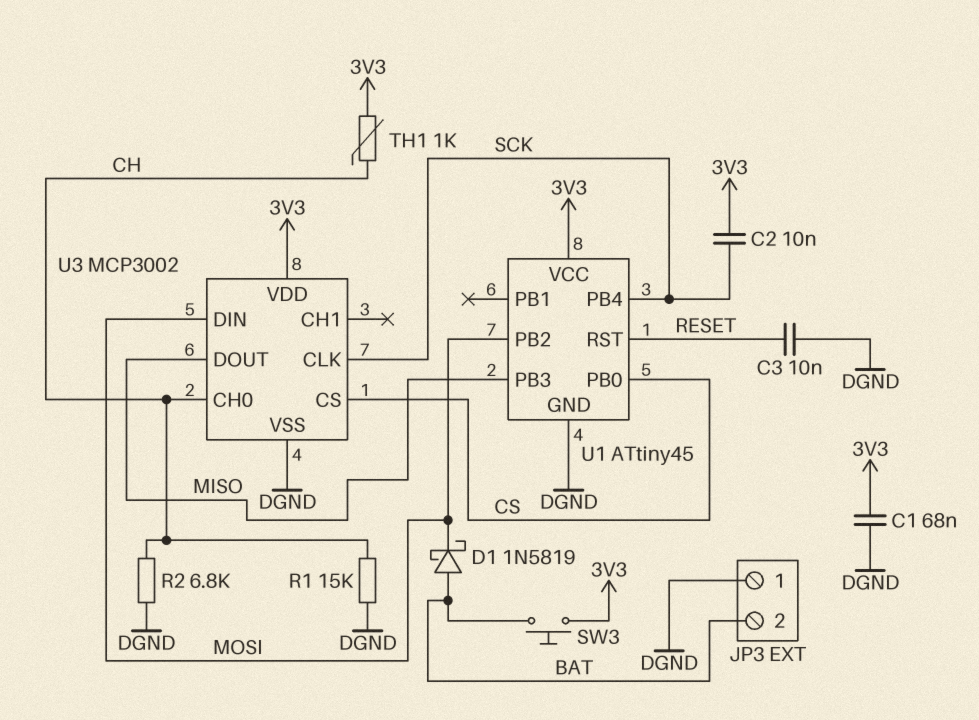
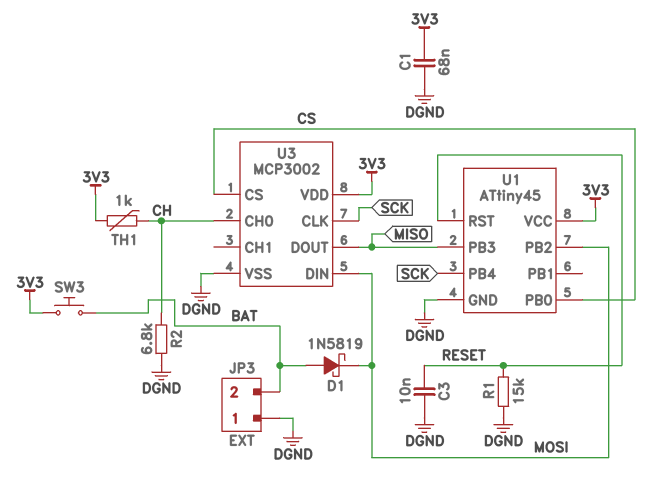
C2: 10nF (3V3, SCK) -> none
R1: 15k (CH, DGND) -> 15k (DGND, RESET)

